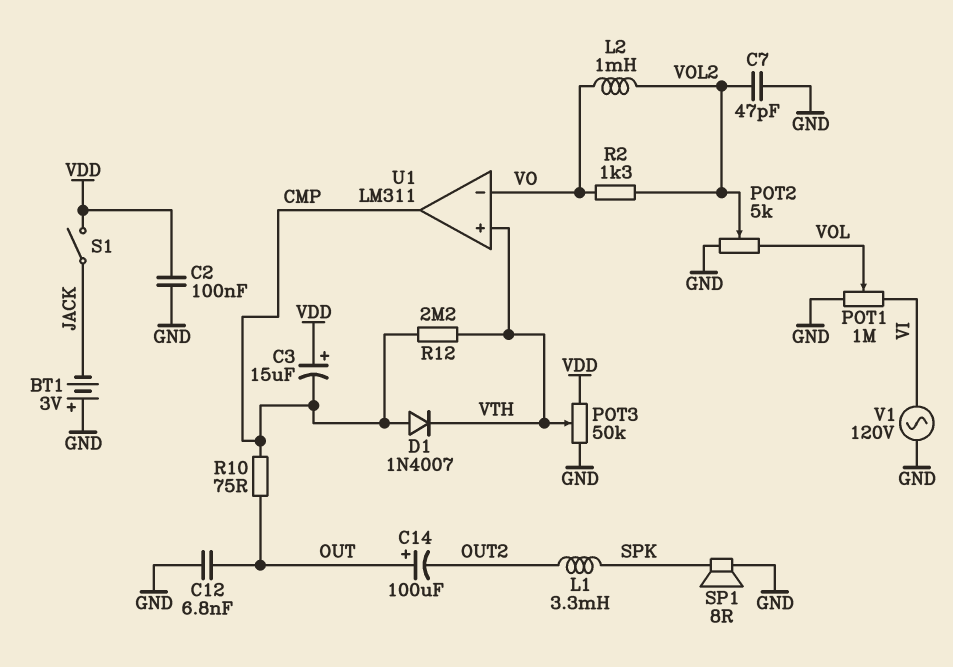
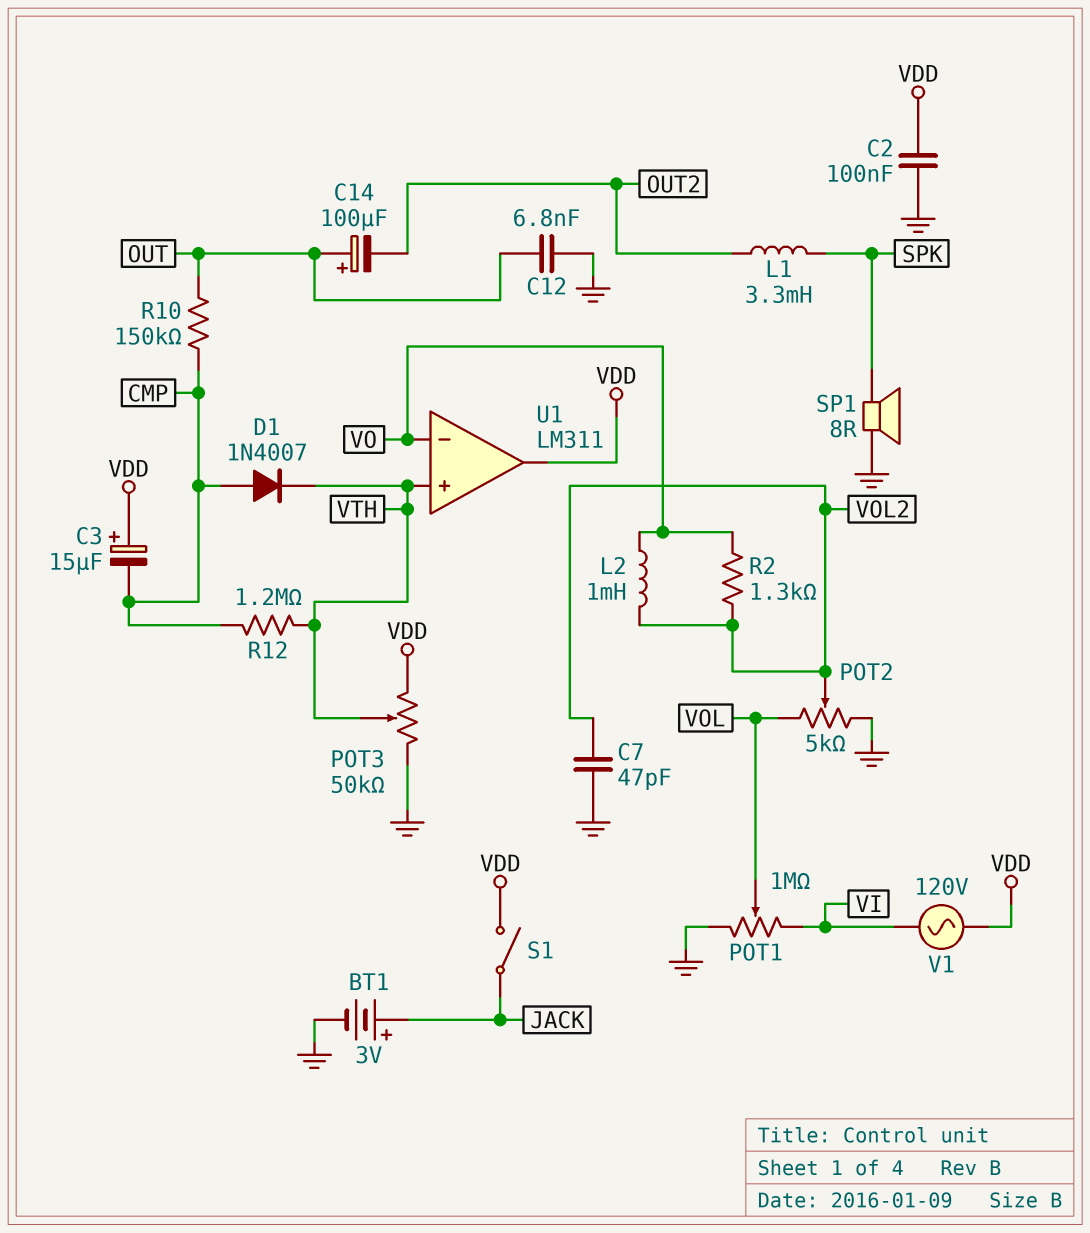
BT1: 3V (plus GND, minus JACK) -> 3V (plus JACK, minus GND)
R10: 75 (CMP, OUT) -> 150k (CMP, OUT)
R12: 2.2M (CMP, VTH) -> 1.2M (CMP, VTH)
U1 pin out: CMP -> VDD
V1: AC 120V (GND, VI) -> AC 120V (VDD, VI)

